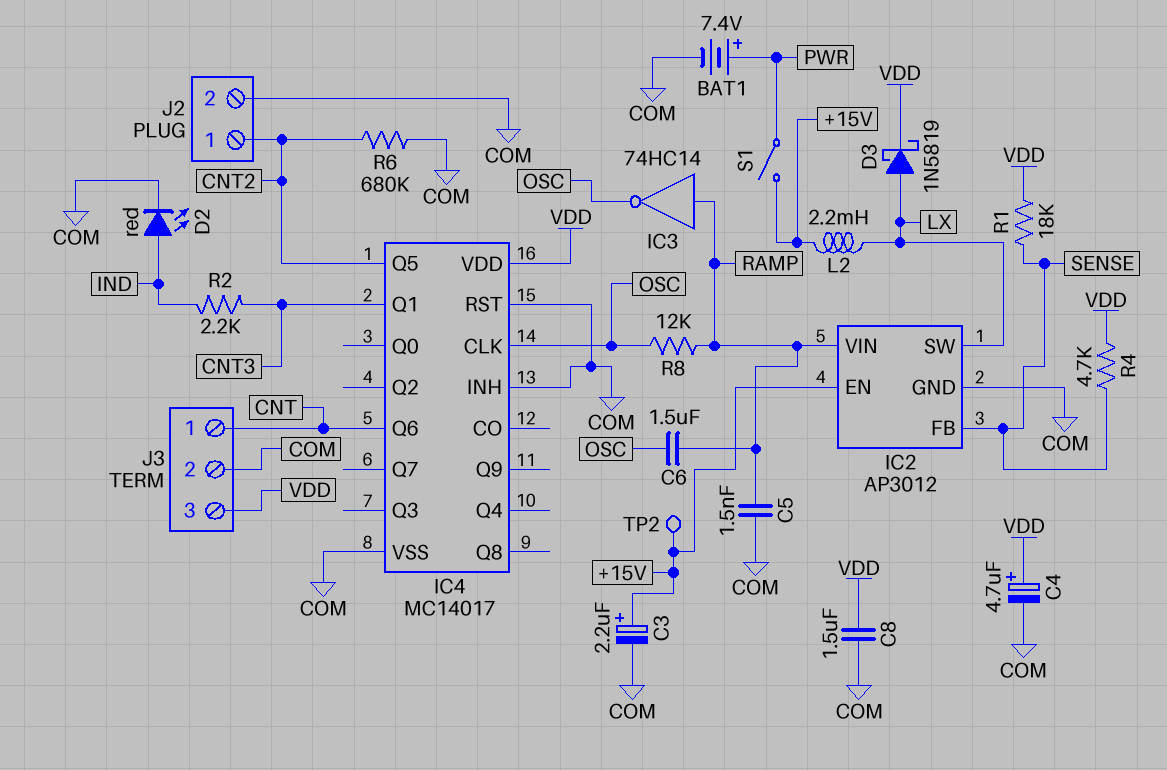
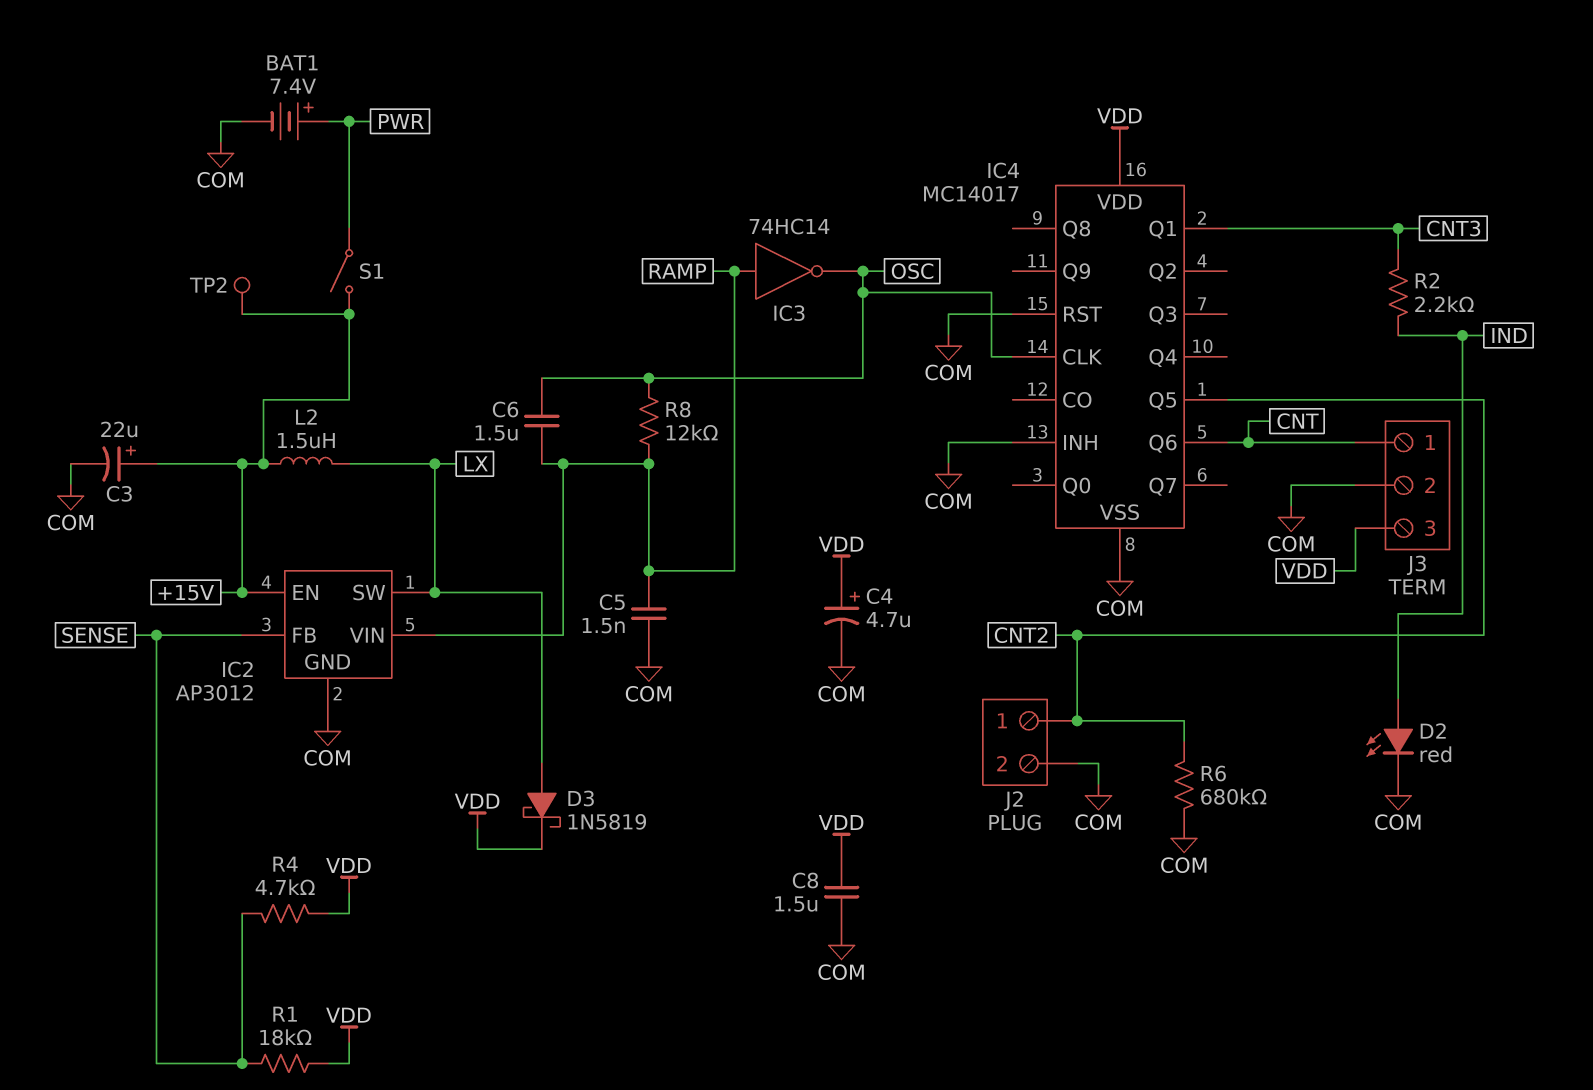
C3: 2.2uF (plus +15V, minus COM) -> 22uF (plus +15V, minus COM)
L2: 2.2mH (+15V, LX) -> 1.5uH (+15V, LX)

